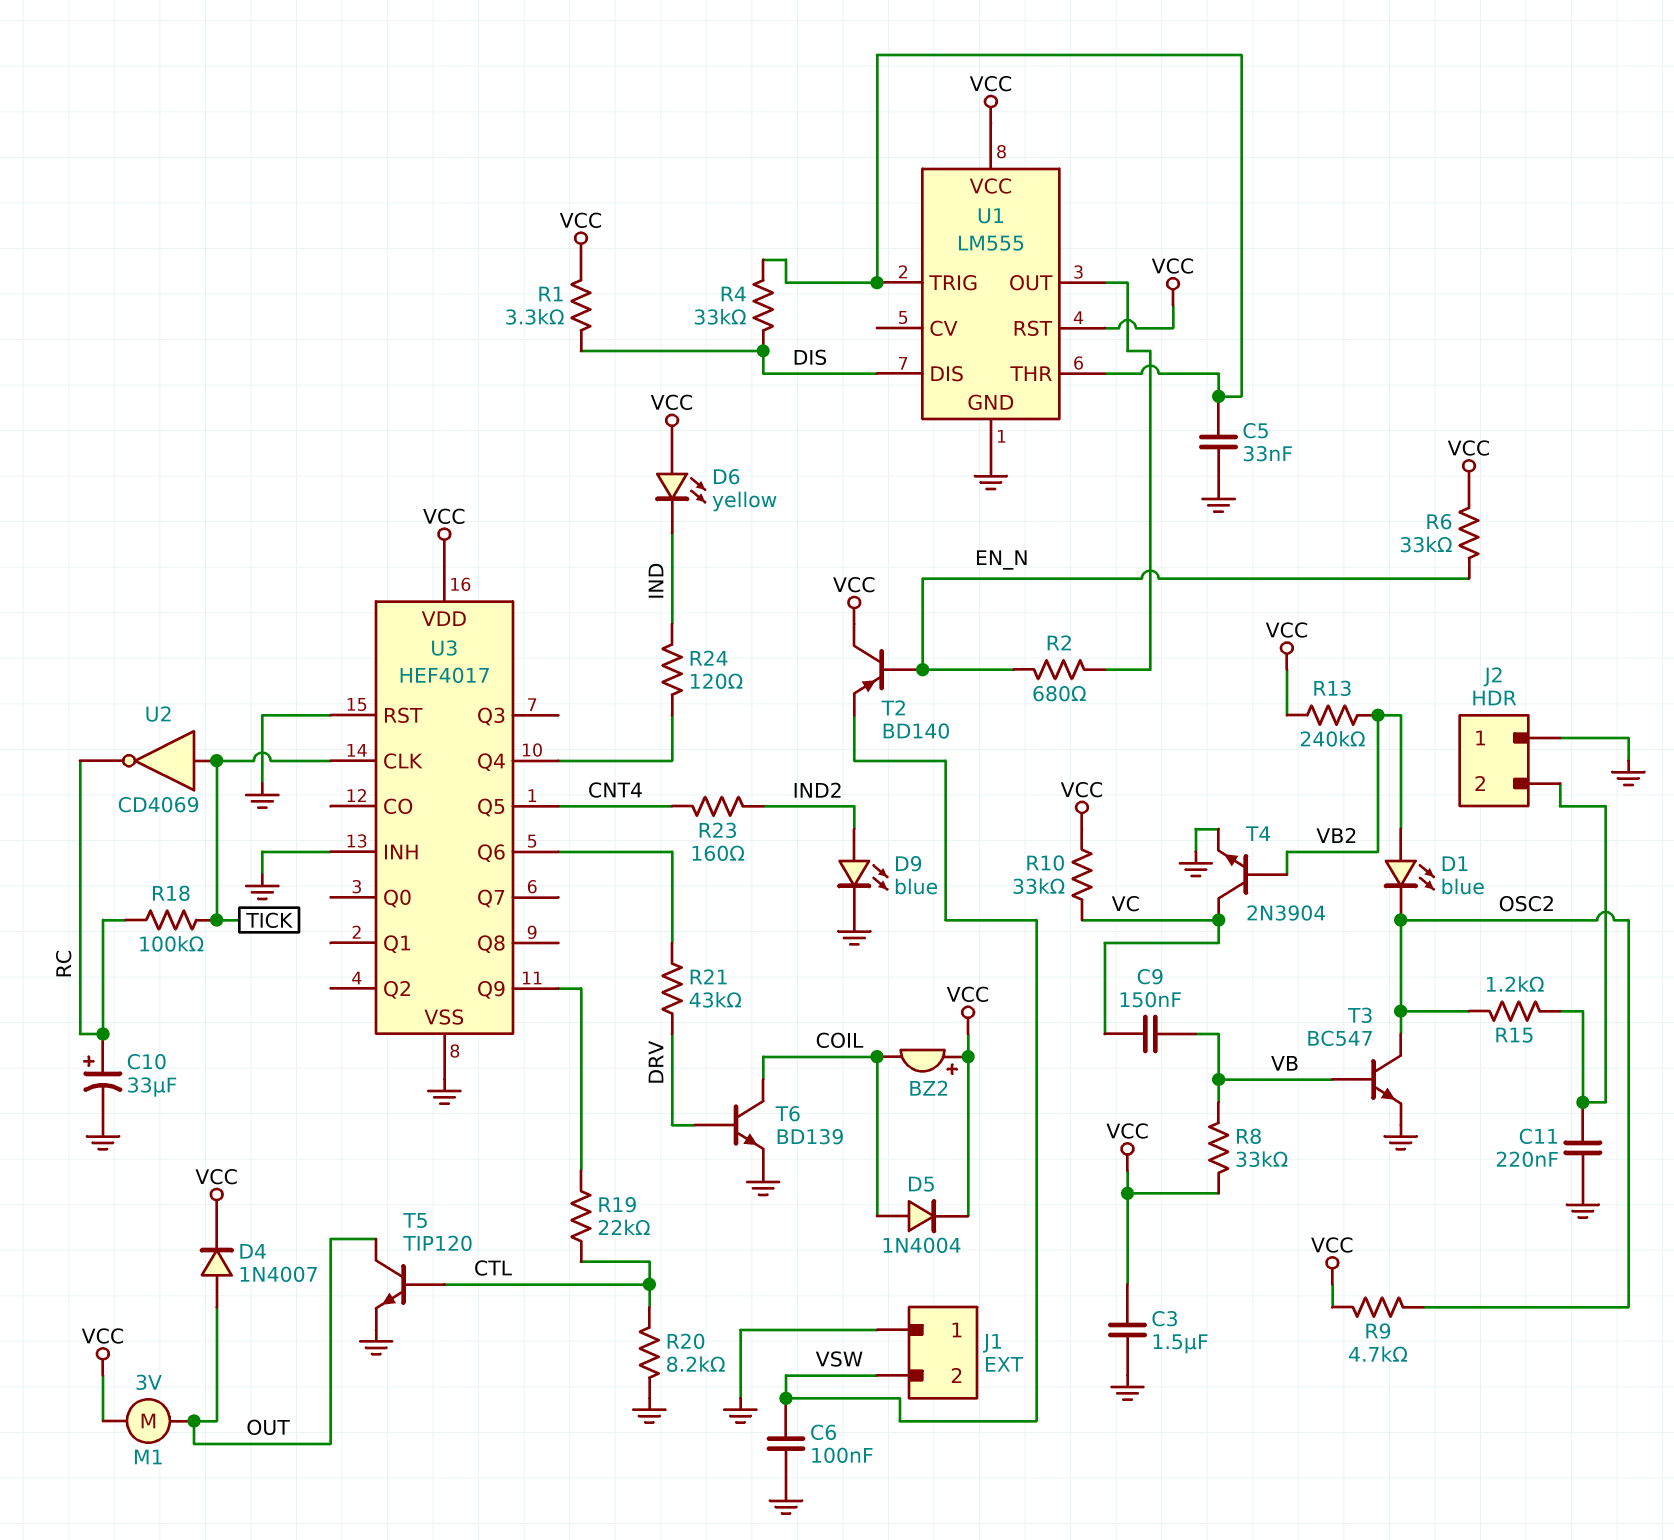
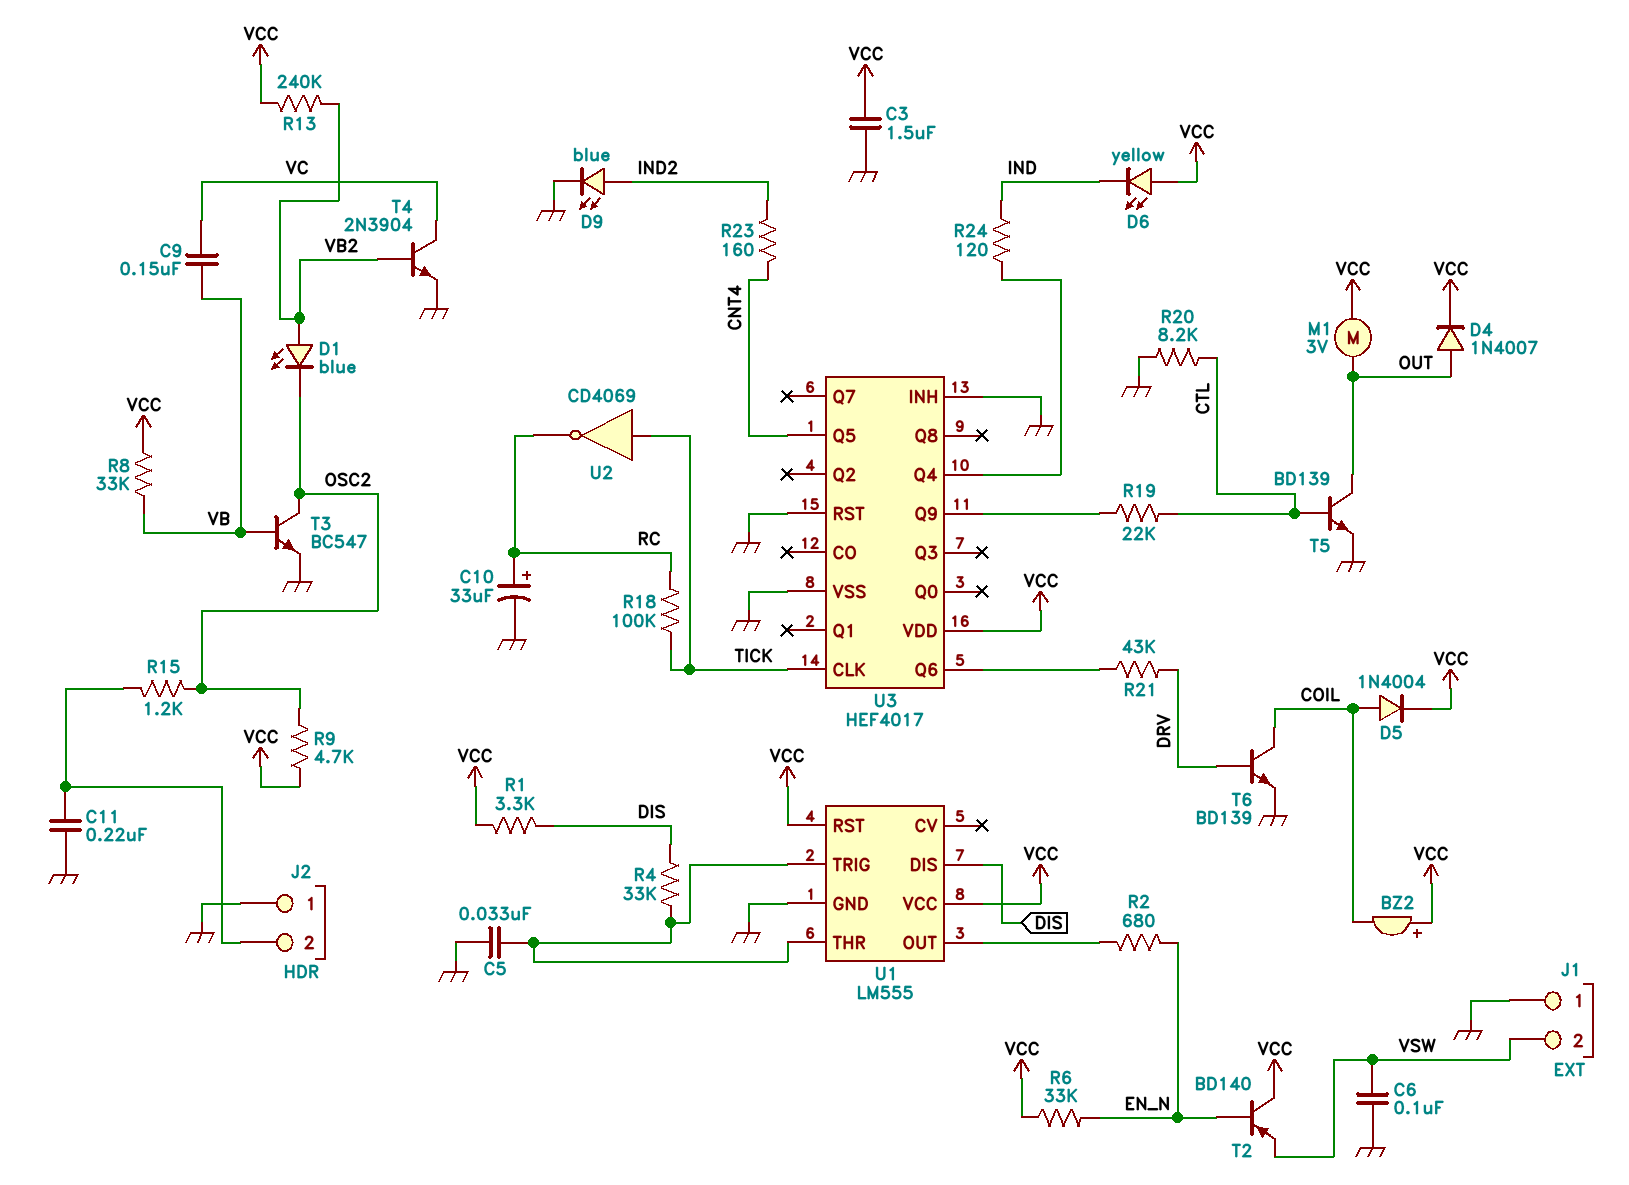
R10: 33k (VC, VCC) -> none
T5: NPN TIP120 (B CTL, C OUT, E GND) -> NPN BD139 (B CTL, C OUT, E GND)

